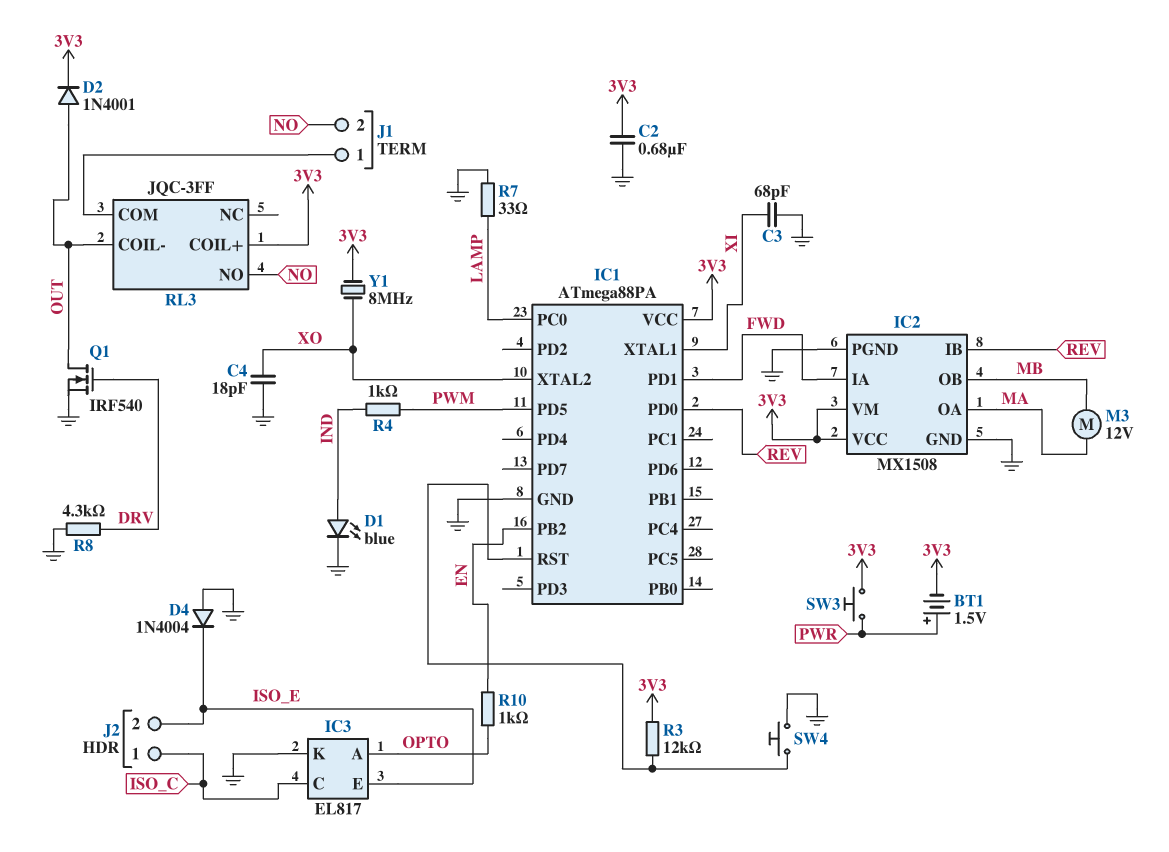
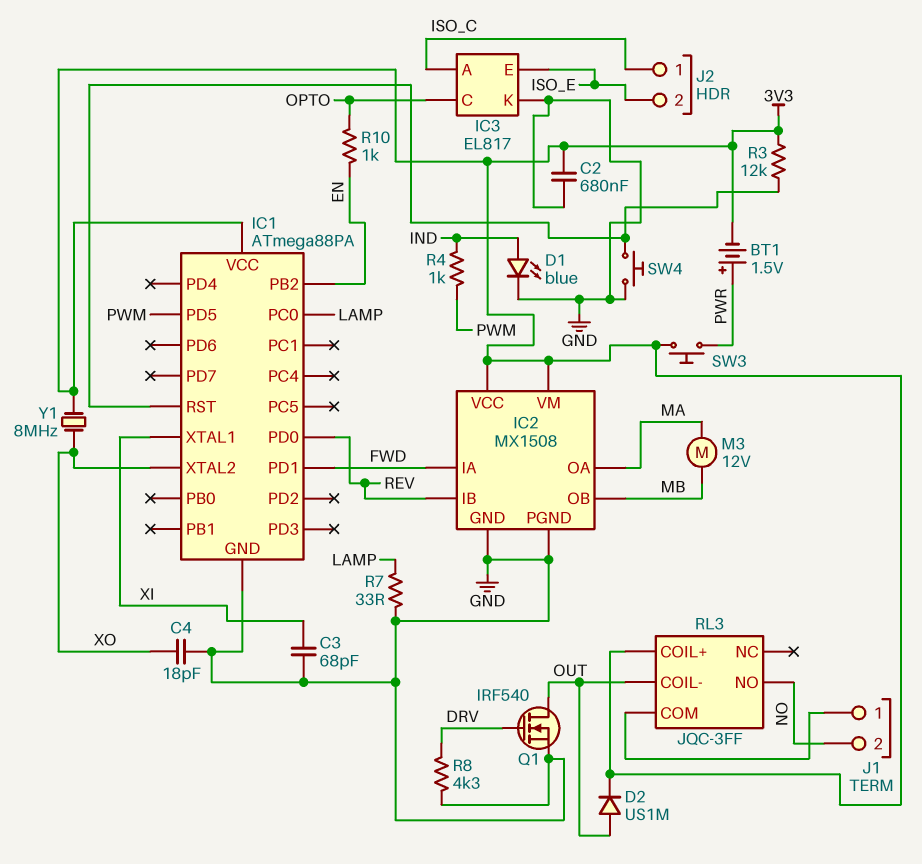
D2: diode 1N4001 (A OUT, K 3V3) -> diode US1M (A OUT, K 3V3)
D4: diode 1N4004 (A GND, K ISO_E) -> none
IC3 pin A: OPTO -> ISO_C
IC3 pin C: ISO_C -> OPTO

